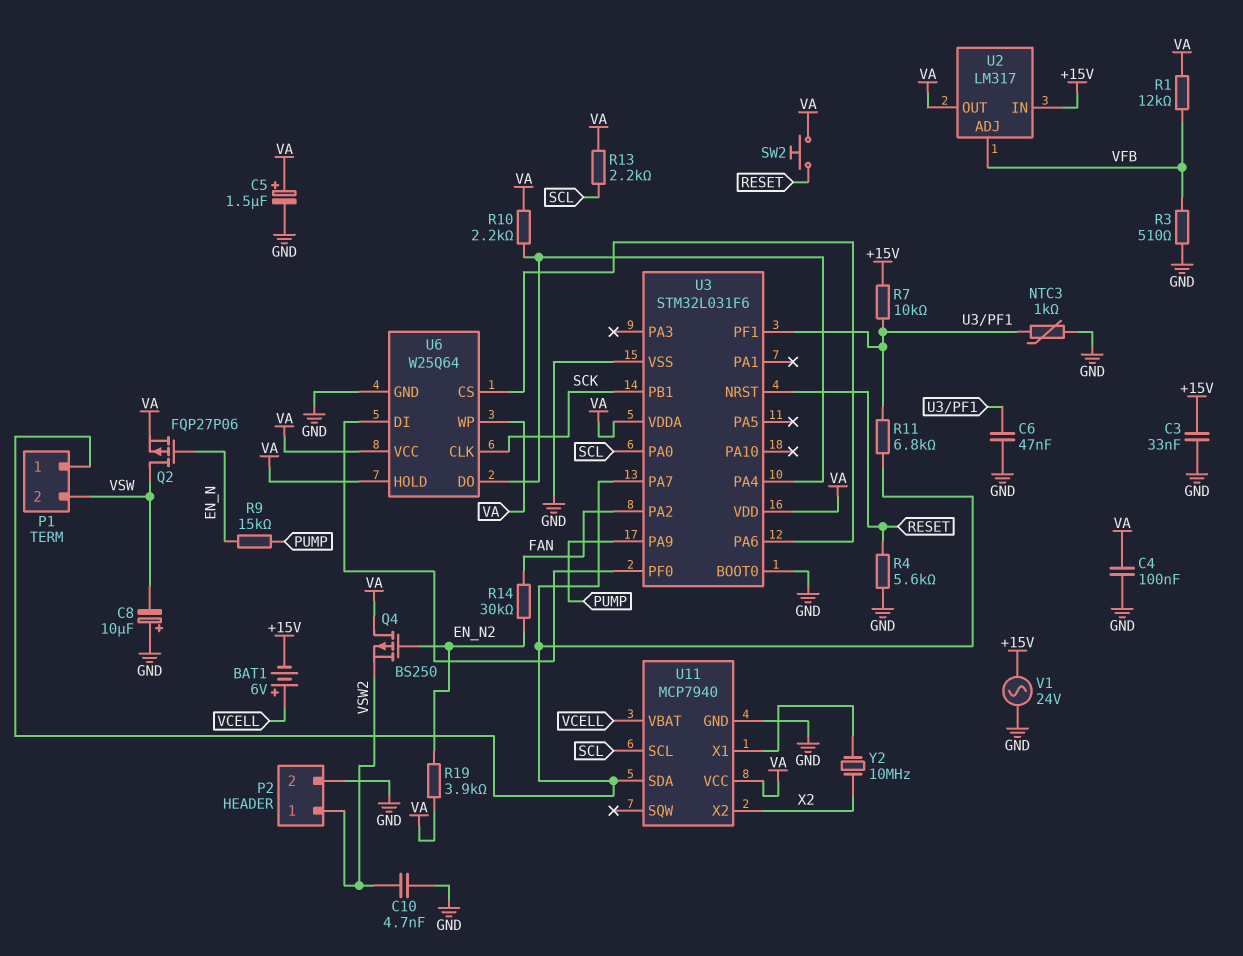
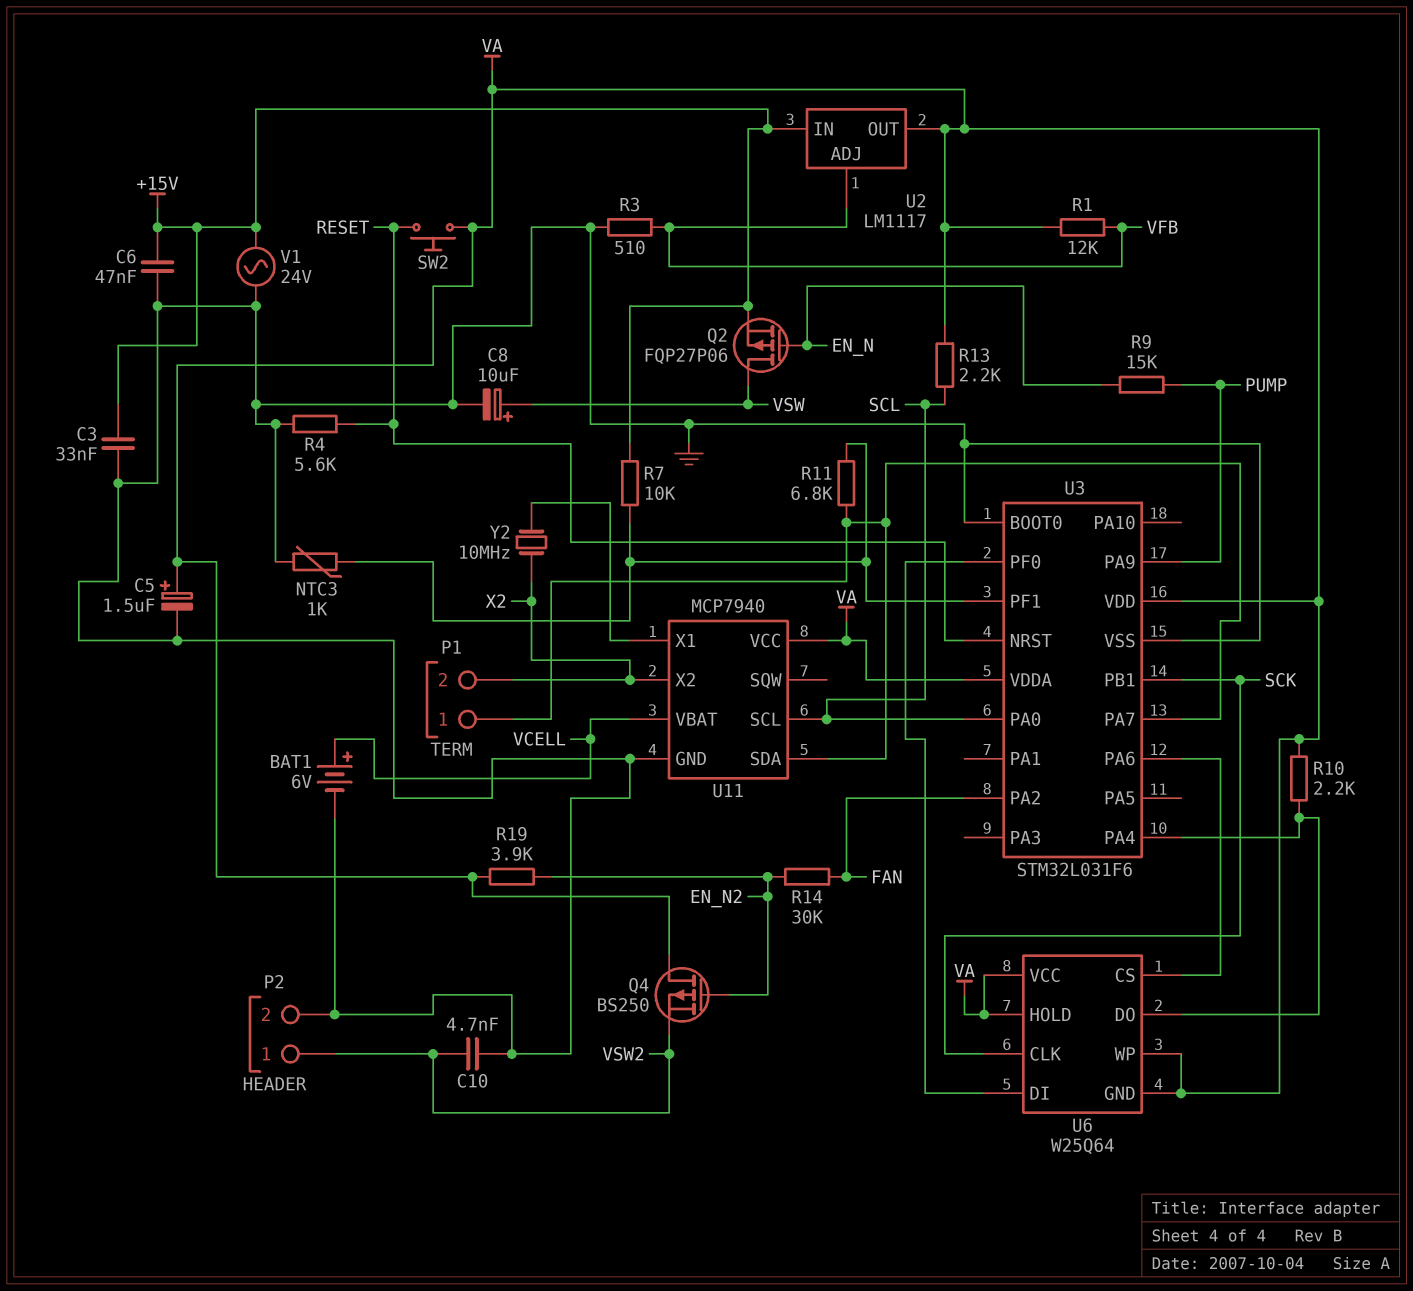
BAT1: 6V (plus VCELL, minus +15V) -> 6V (plus VCELL, minus GND)
C4: 100nF (GND, VA) -> none
C6: 47nF (GND, U3/PF1) -> 47nF (+15V, GND)
C8: 10uF (plus GND, minus VSW) -> 10uF (plus VSW, minus GND)
P1 pin 2: VSW -> X2
Q2: PMOS FQP27P06 (G EN_N, D VSW, S VA) -> PMOS FQP27P06 (G EN_N, D VSW, S +15V)
U2: LM317 -> LM1117
U6 pin GND: GND -> VA

